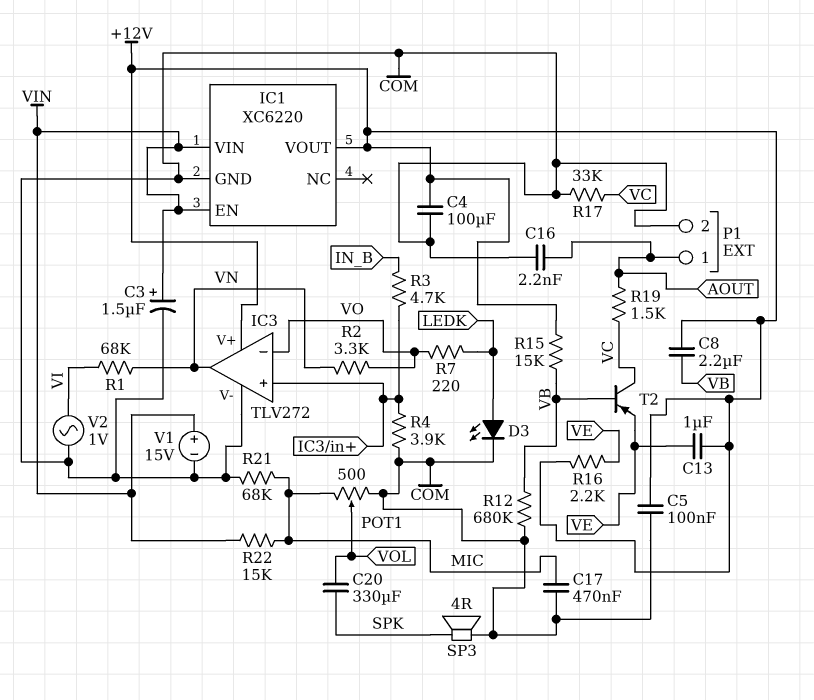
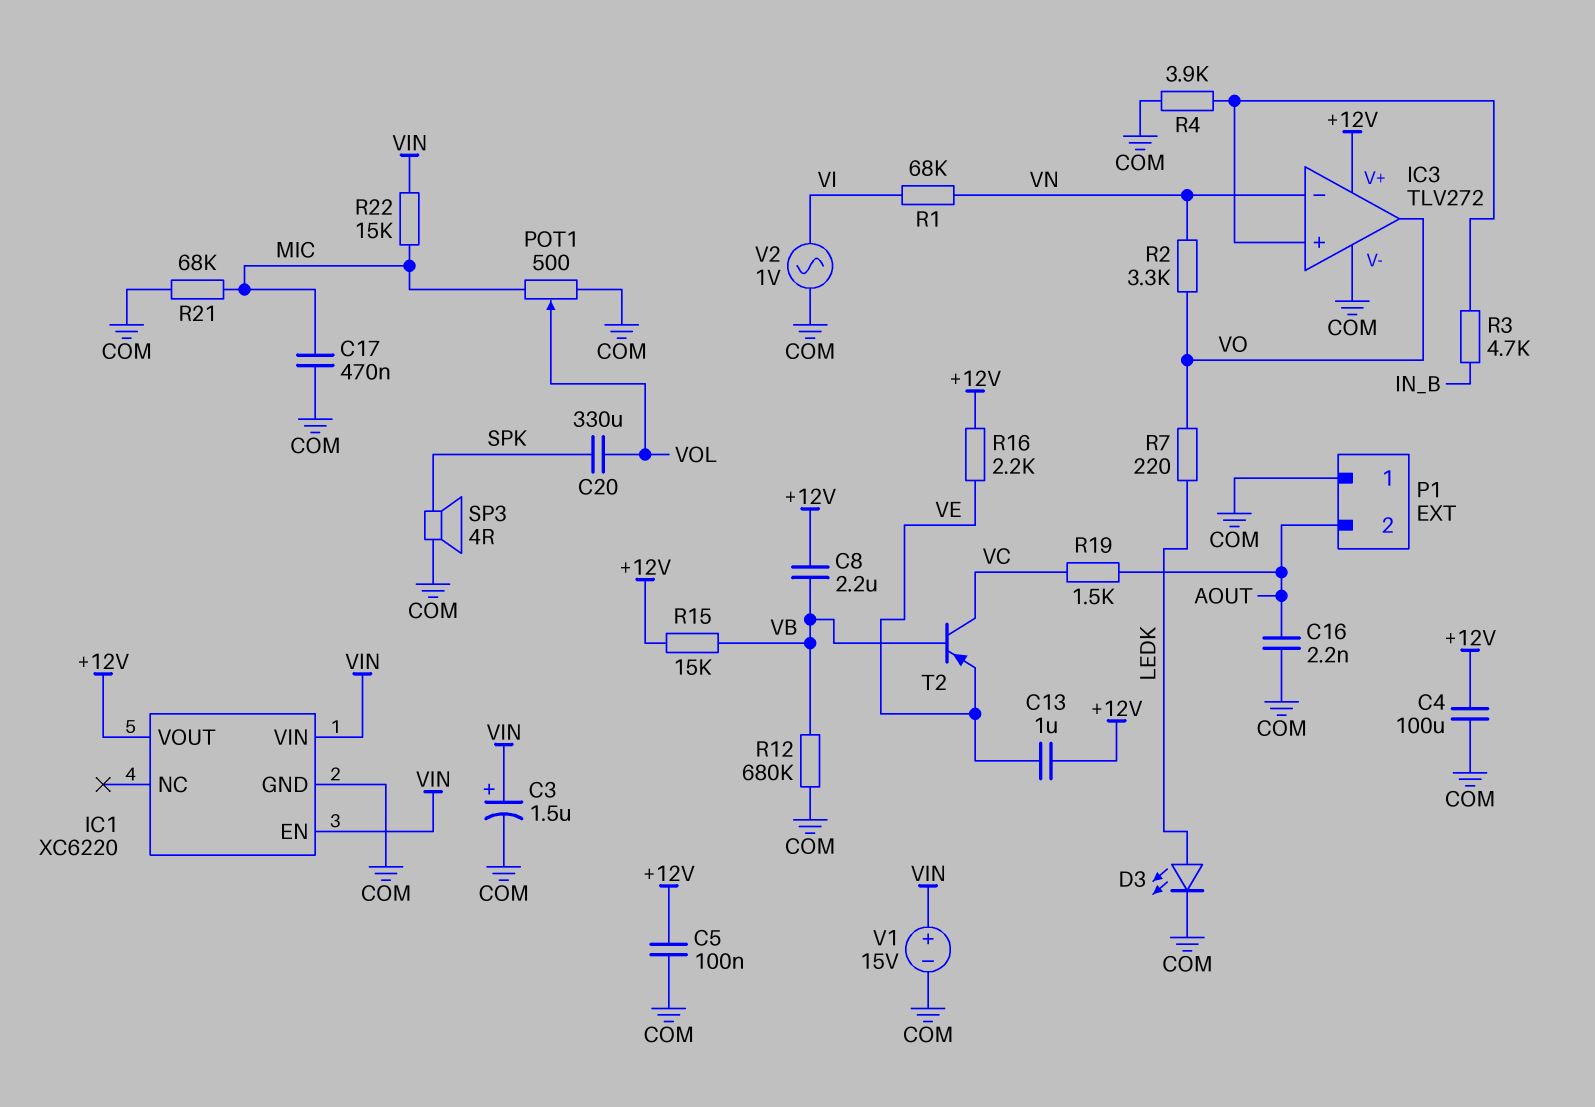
IC3 pin in-: VO -> VN
IC3 pin out: VN -> VO
P1 pin 1: AOUT -> COM
P1 pin 2: COM -> AOUT
R17: 33k (COM, VC) -> none

